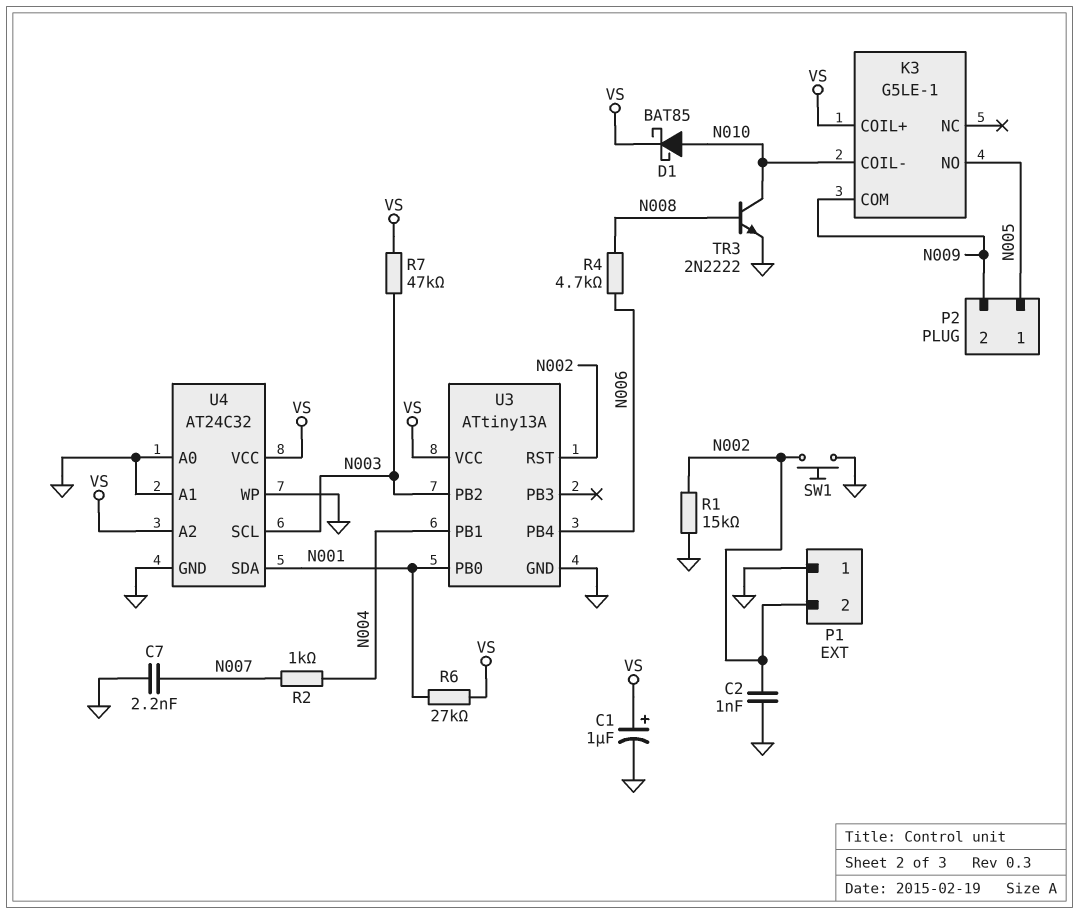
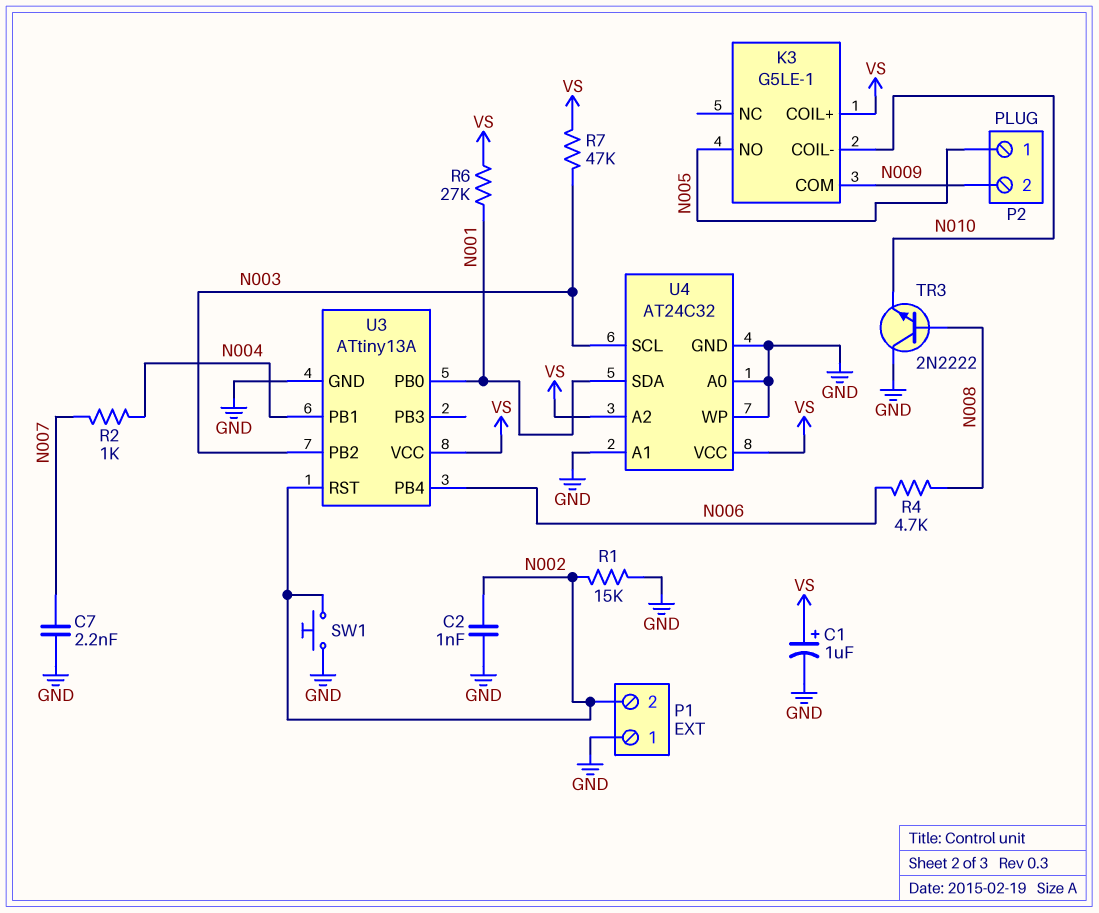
D1: schottky BAT85 (A N010, K VS) -> none
TR3: NPN 2N2222 (B N008, C N010, E GND) -> NPN 2N2222 (B N008, C GND, E N010)

